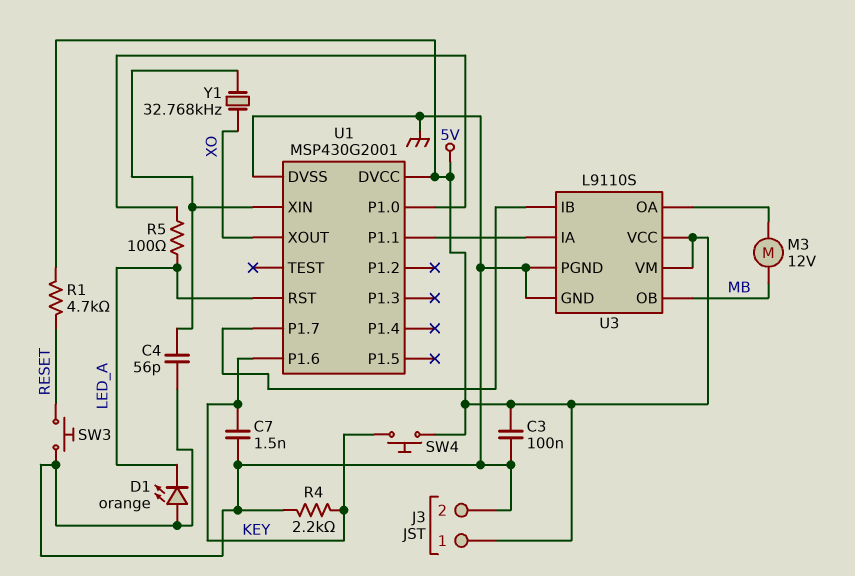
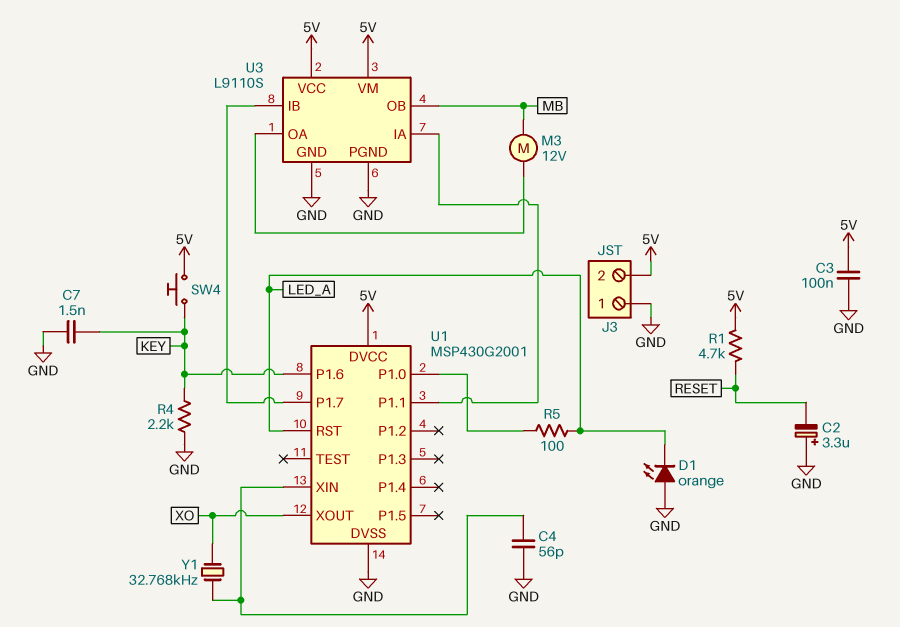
C2: none -> 3.3uF (plus GND, minus RESET)
J3 pin 1: 5V -> GND
J3 pin 2: GND -> 5V
SW3: button (GND, RESET) -> none

